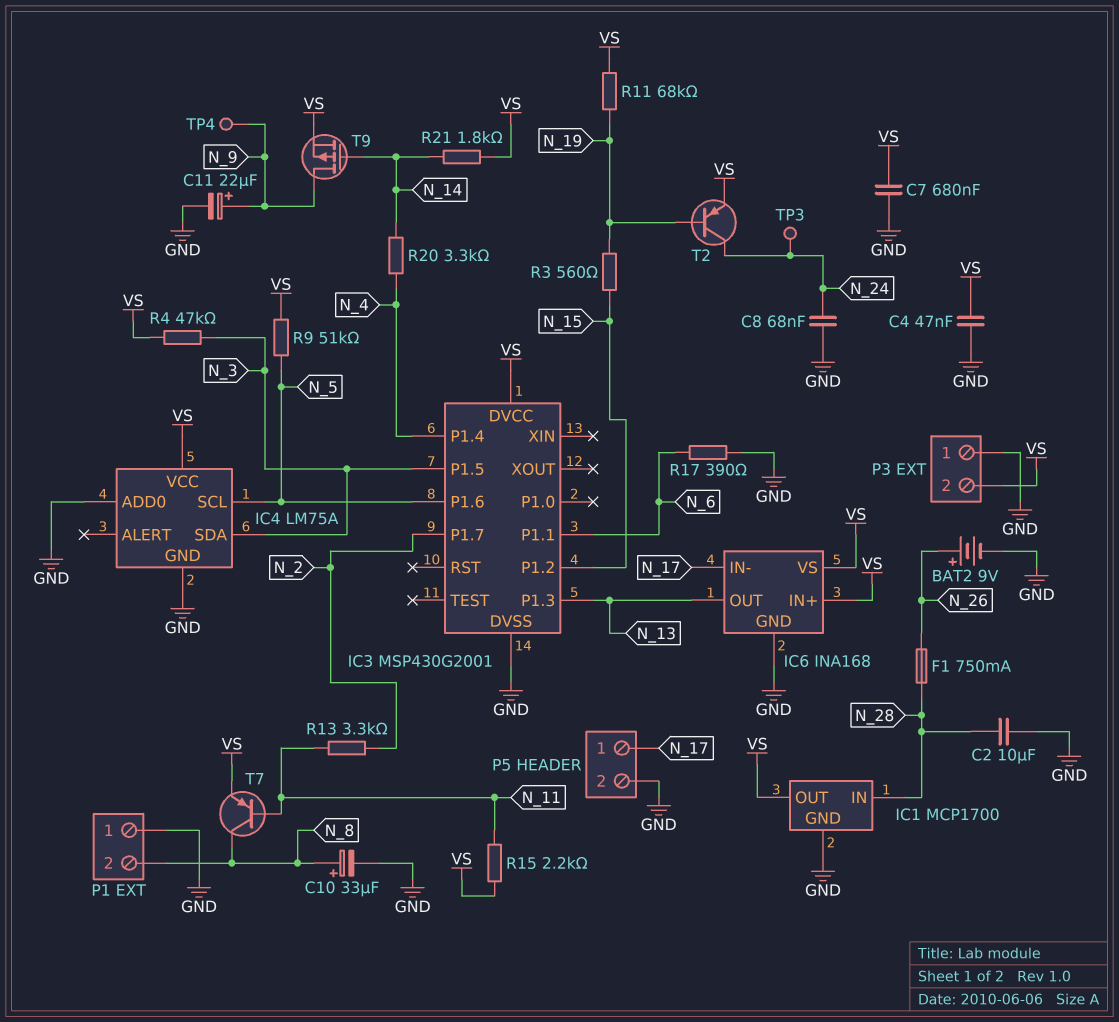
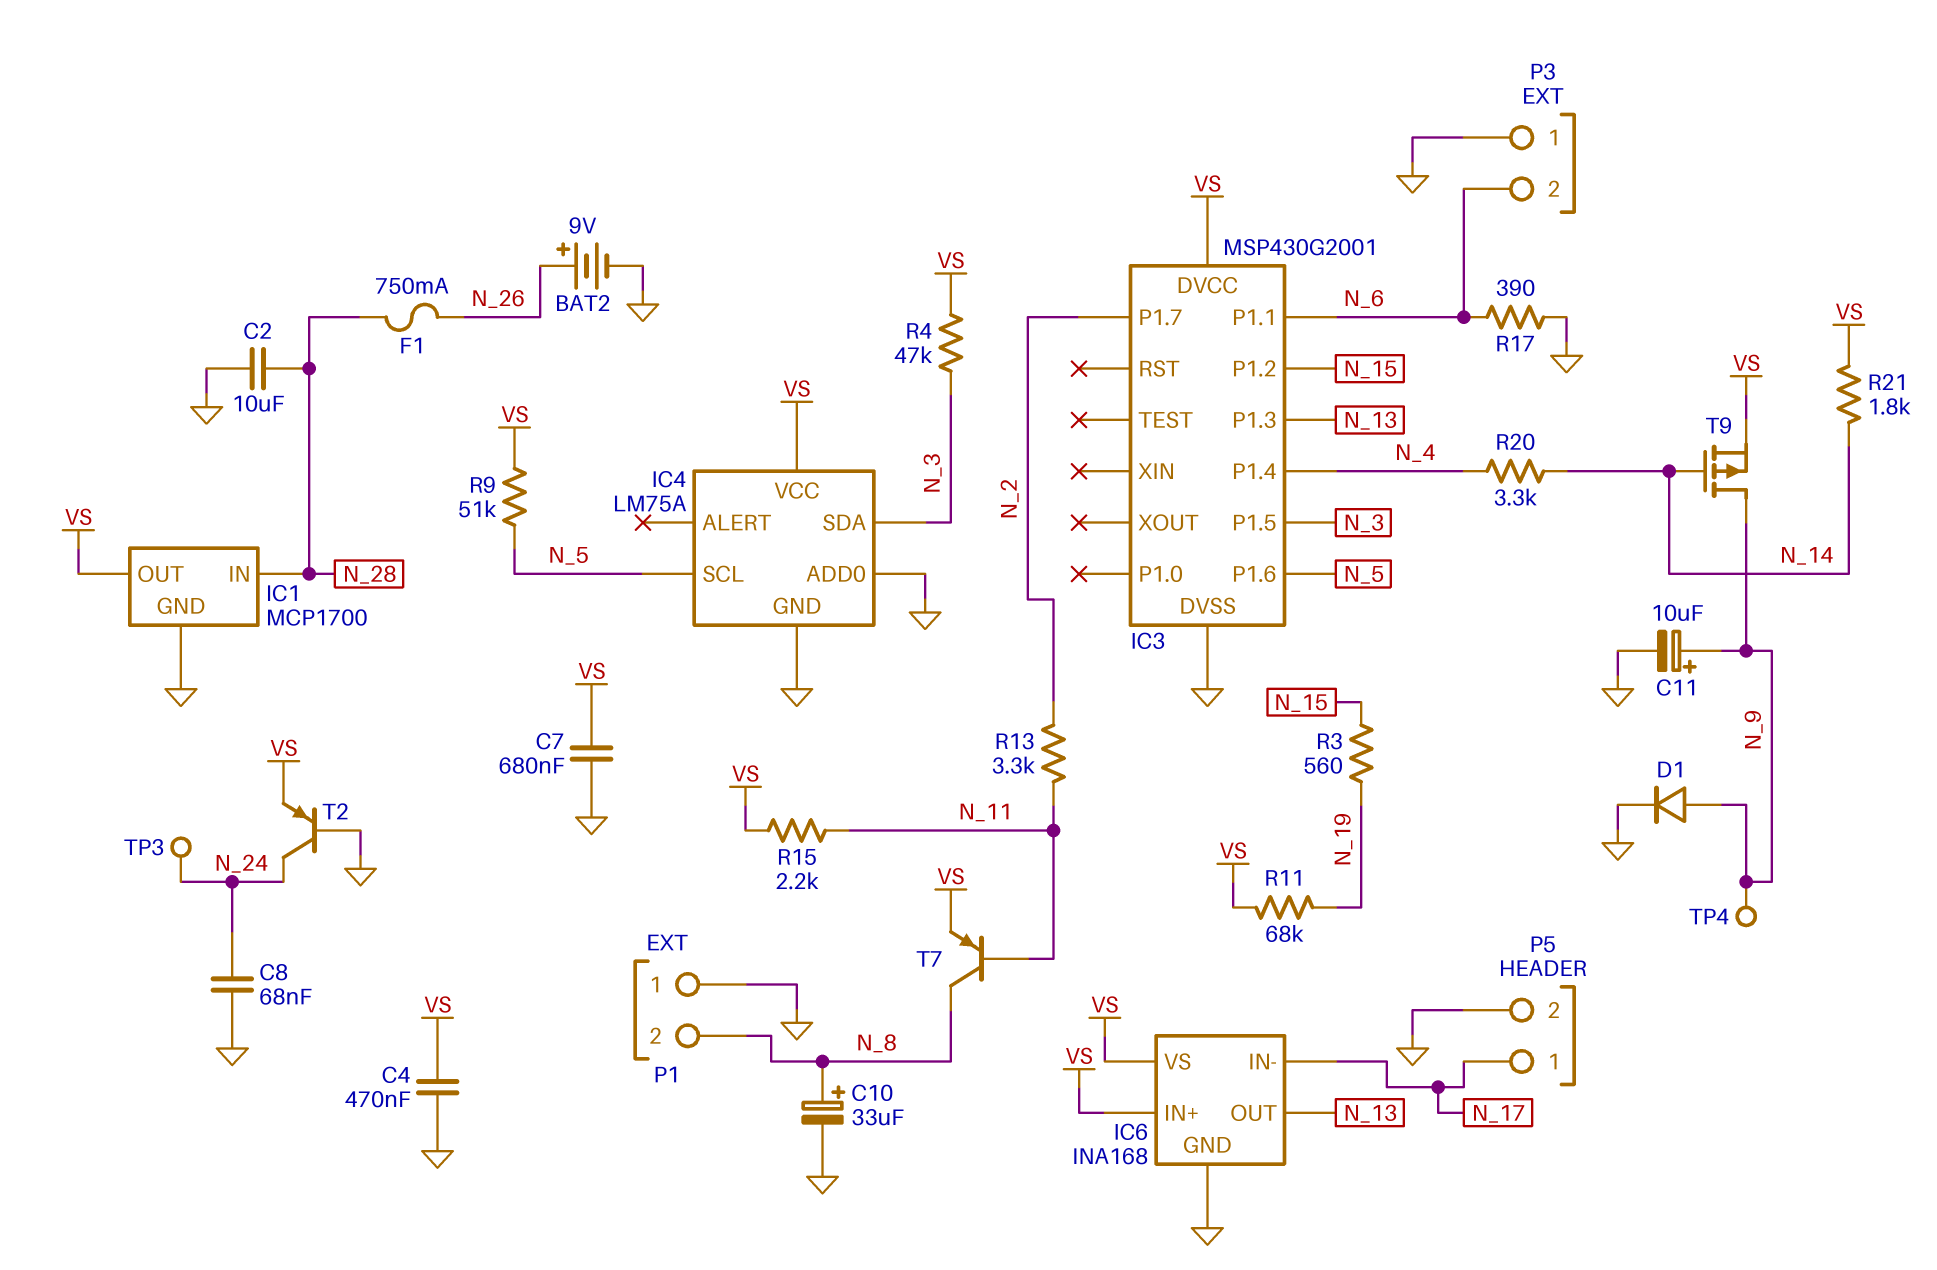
C4: 47nF (GND, VS) -> 470nF (GND, VS)
C11: 22uF (plus N_9, minus GND) -> 10uF (plus N_9, minus GND)
D1: none -> diode (A N_9, K GND)
P3 pin 2: VS -> N_6
T2: PNP (B N_19, C N_24, E VS) -> PNP (B GND, C N_24, E VS)

